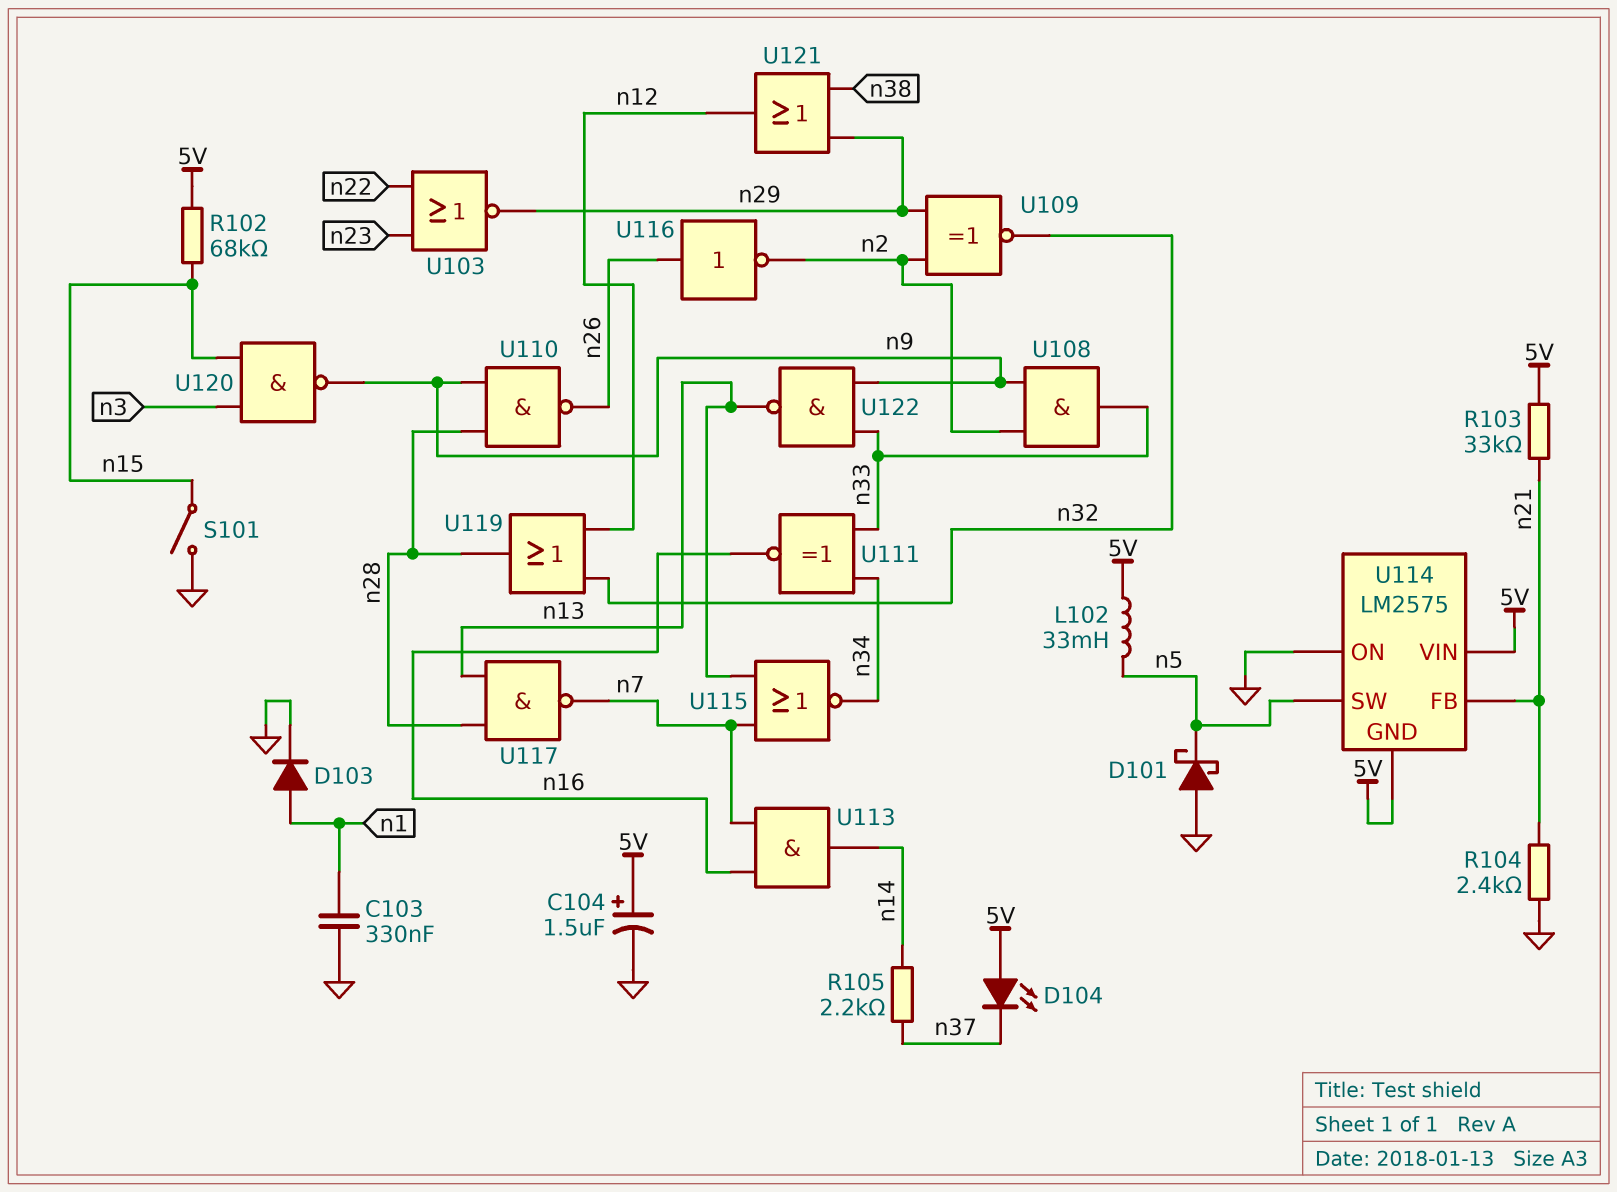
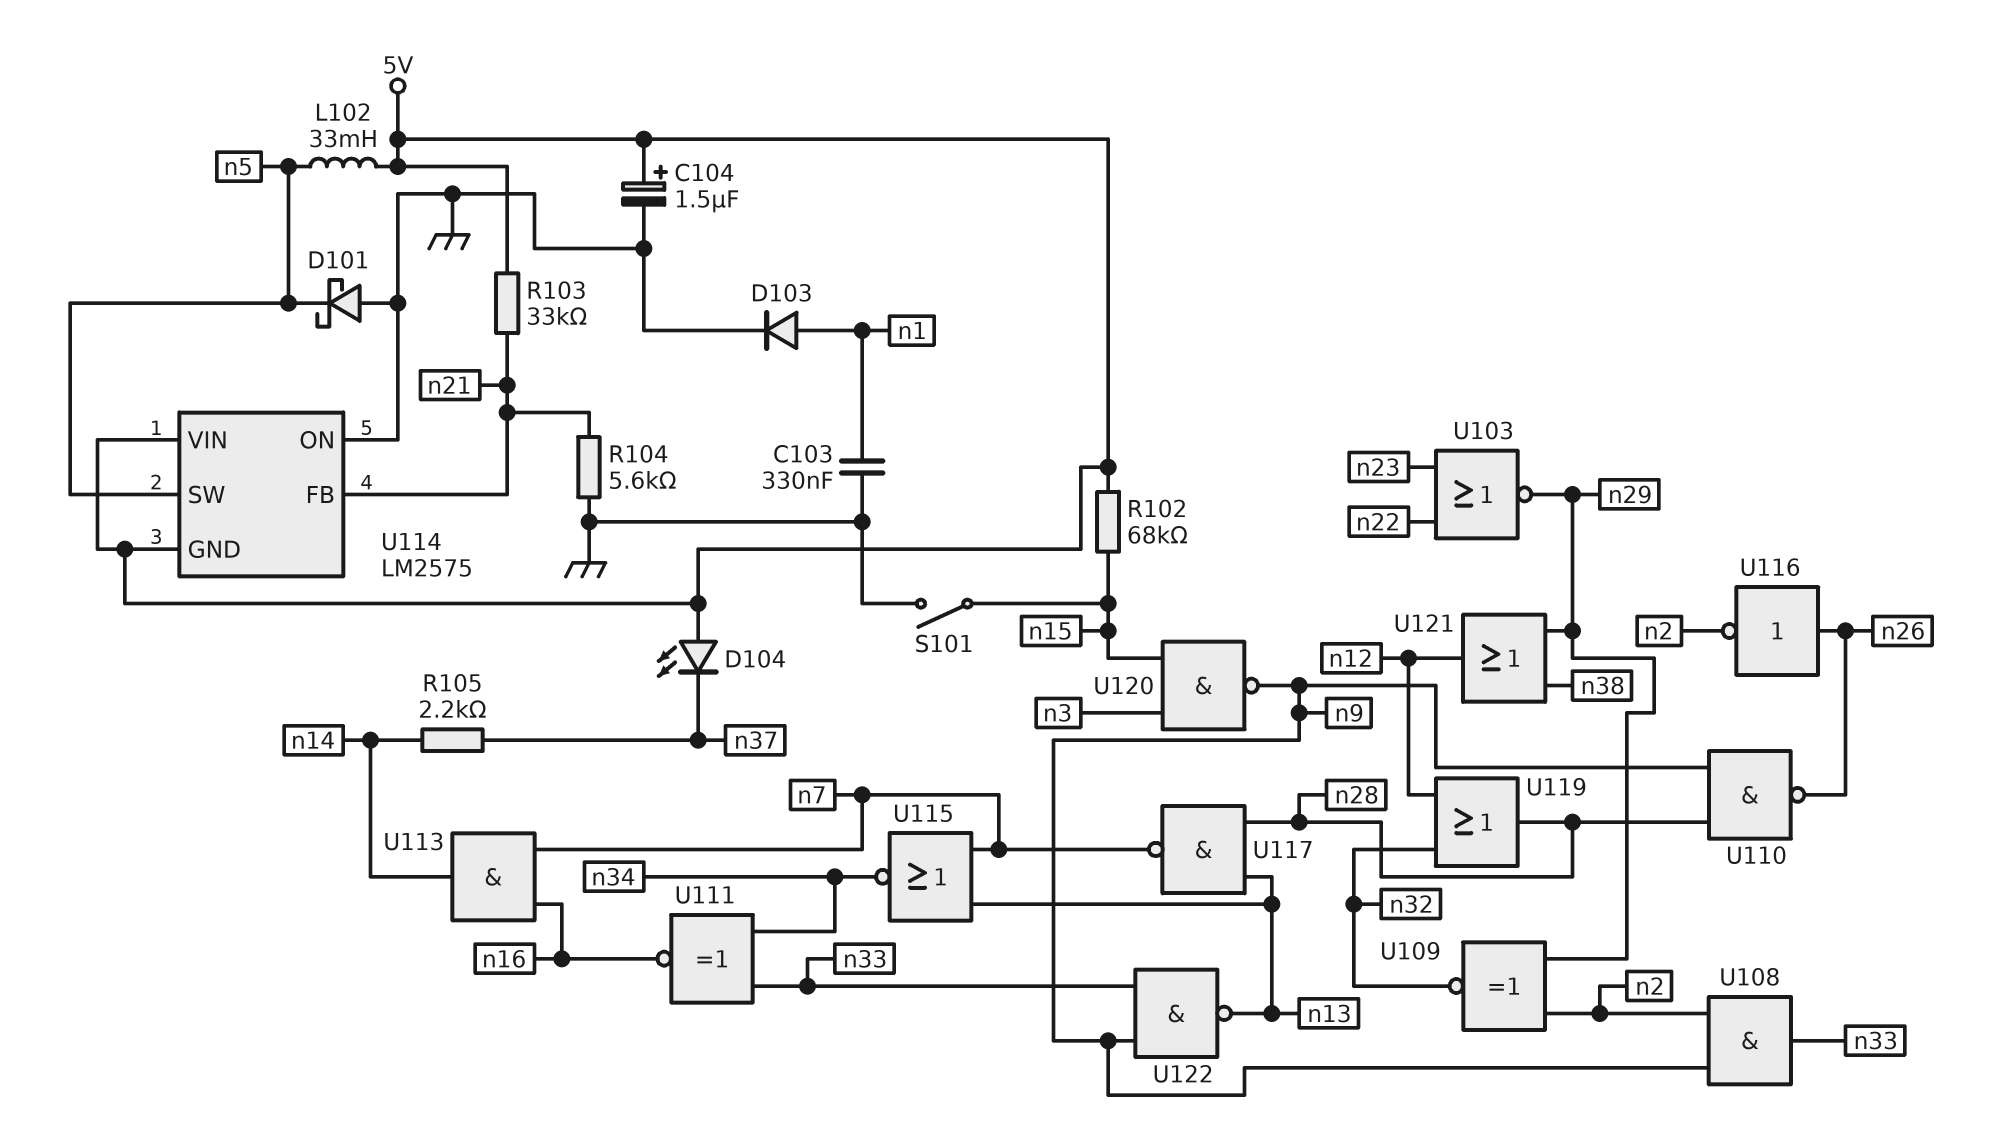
R104: 2.4k (GND, n21) -> 5.6k (GND, n21)

